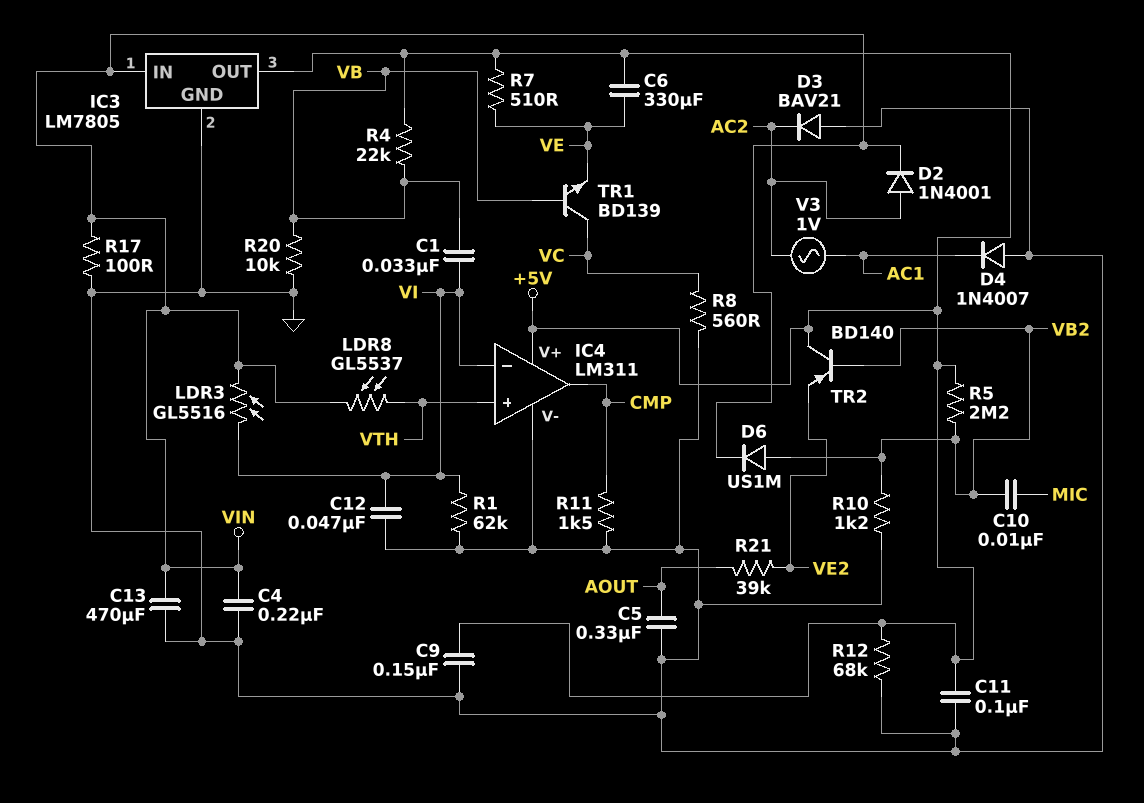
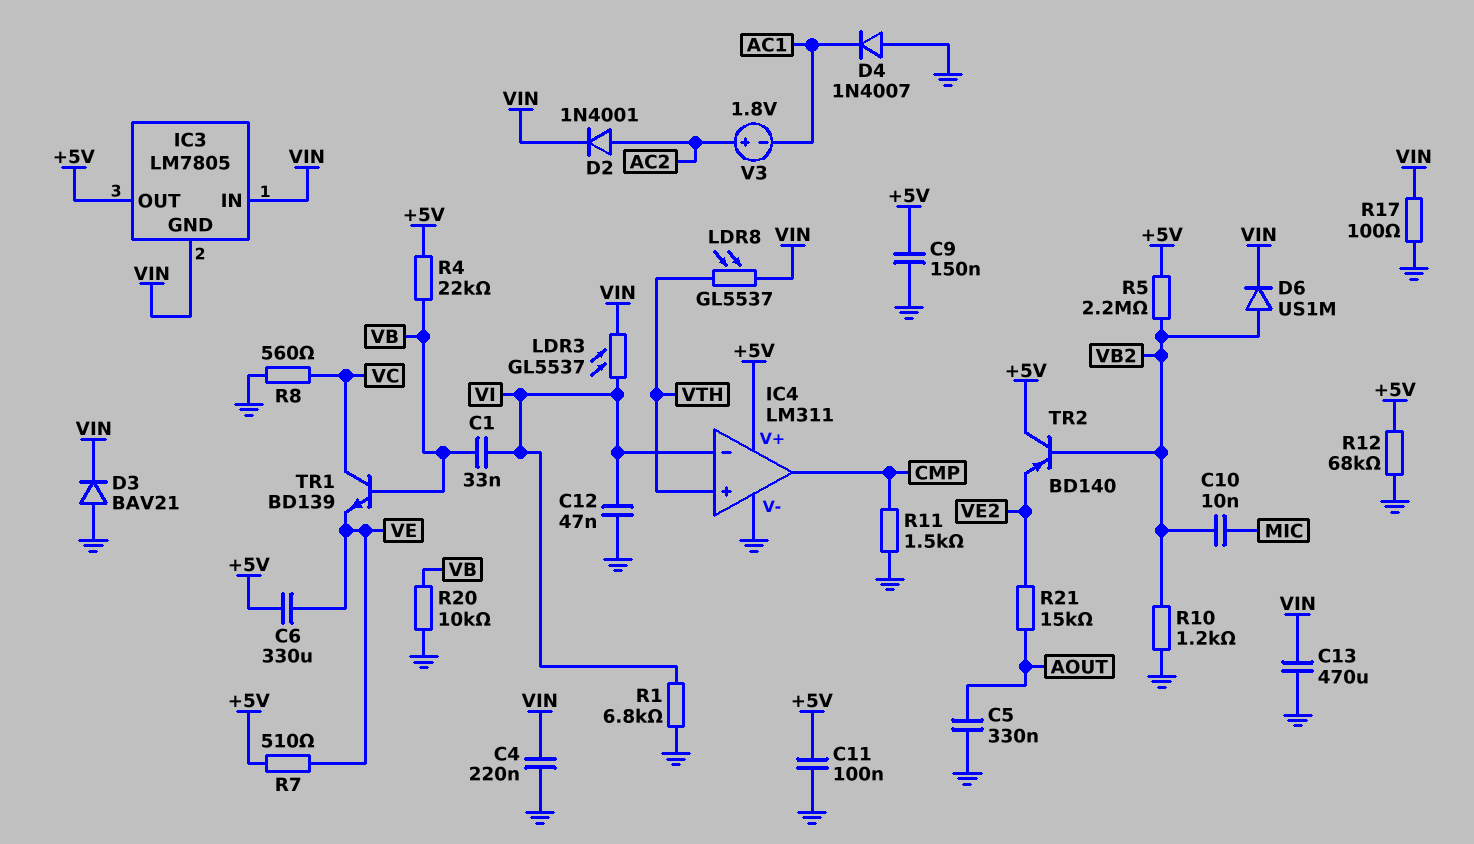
D3: diode BAV21 (A GND, K AC2) -> diode BAV21 (A GND, K VIN)
IC3 pin GND: GND -> VIN
LDR3: GL5516 (VI, VIN) -> GL5537 (VI, VIN)
R1: 62k (GND, VI) -> 6.8k (GND, VI)
R21: 39k (AOUT, VE2) -> 15k (AOUT, VE2)
V3: AC 1V (AC1, AC2) -> 1.8V (plus AC2, minus AC1)

